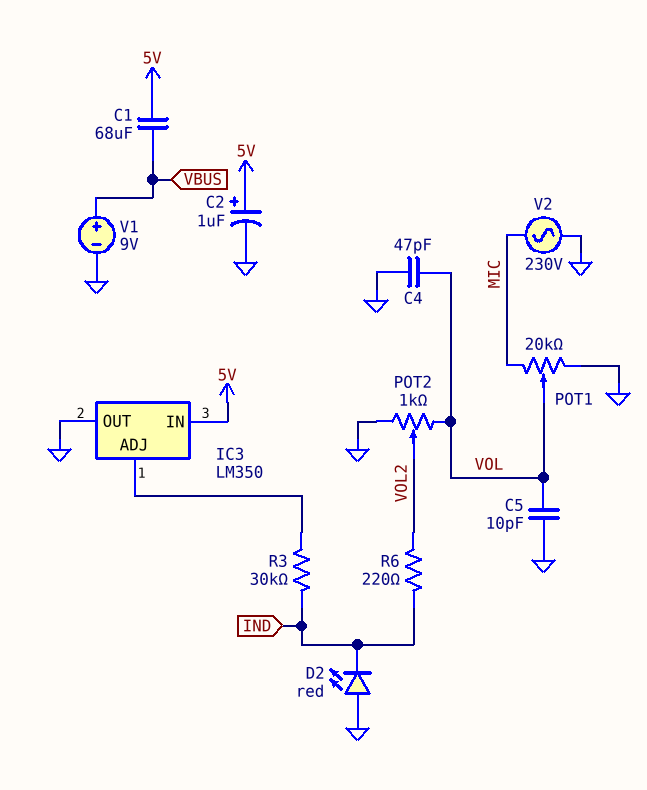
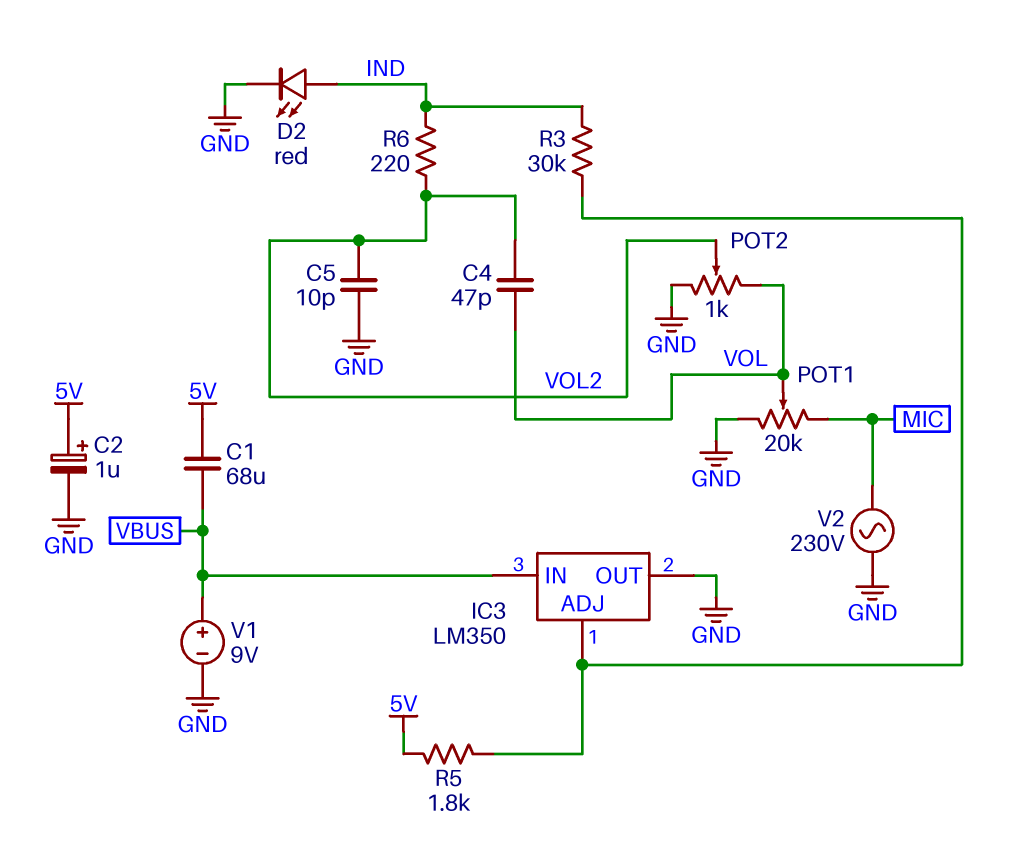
C4: 47pF (GND, VOL) -> 47pF (VOL, VOL2)
C5: 10pF (GND, VOL) -> 10pF (GND, VOL2)
D2: LED red (A GND, K IND) -> LED red (A IND, K GND)
IC3 pin IN: 5V -> VBUS
R5: none -> 1.8k (5V, IC3/ADJ)

